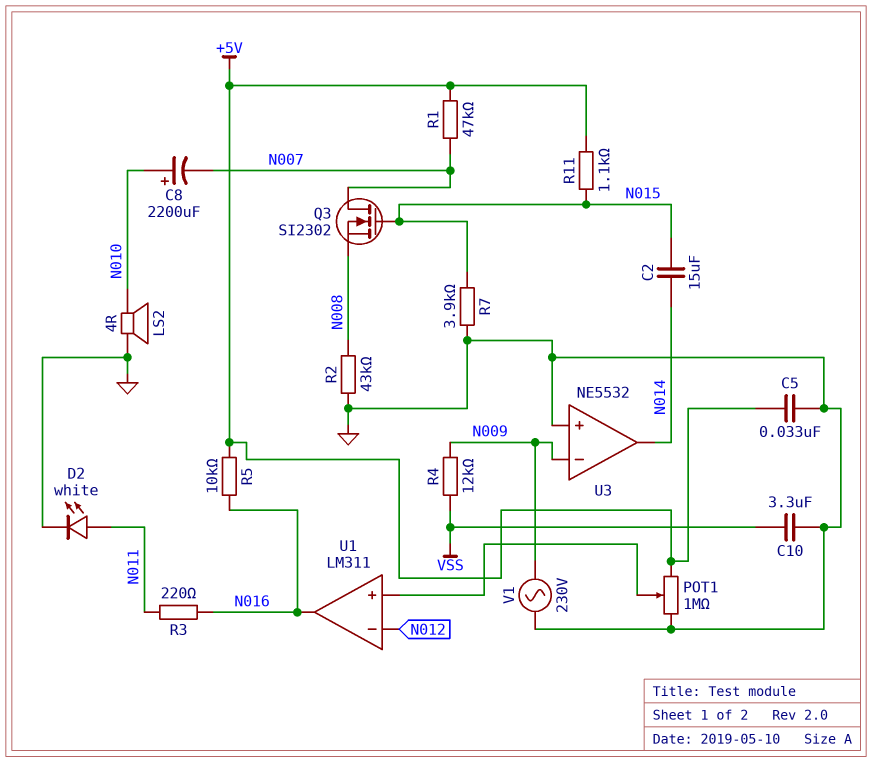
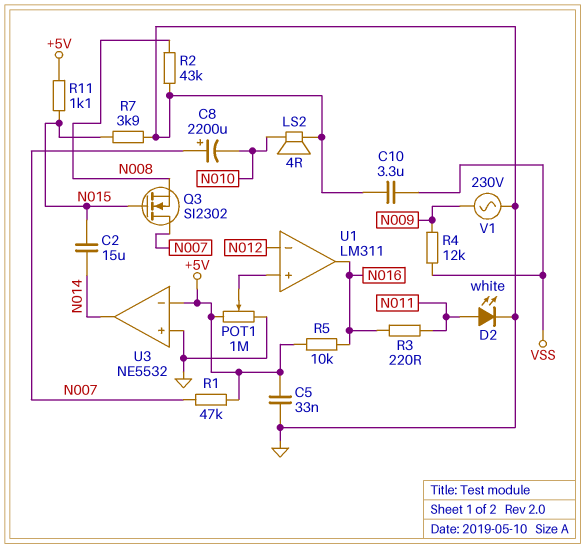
C8: 2200uF (plus N010, minus N007) -> 2200uF (plus N007, minus N010)
U3 pin in-: N009 -> +5V

